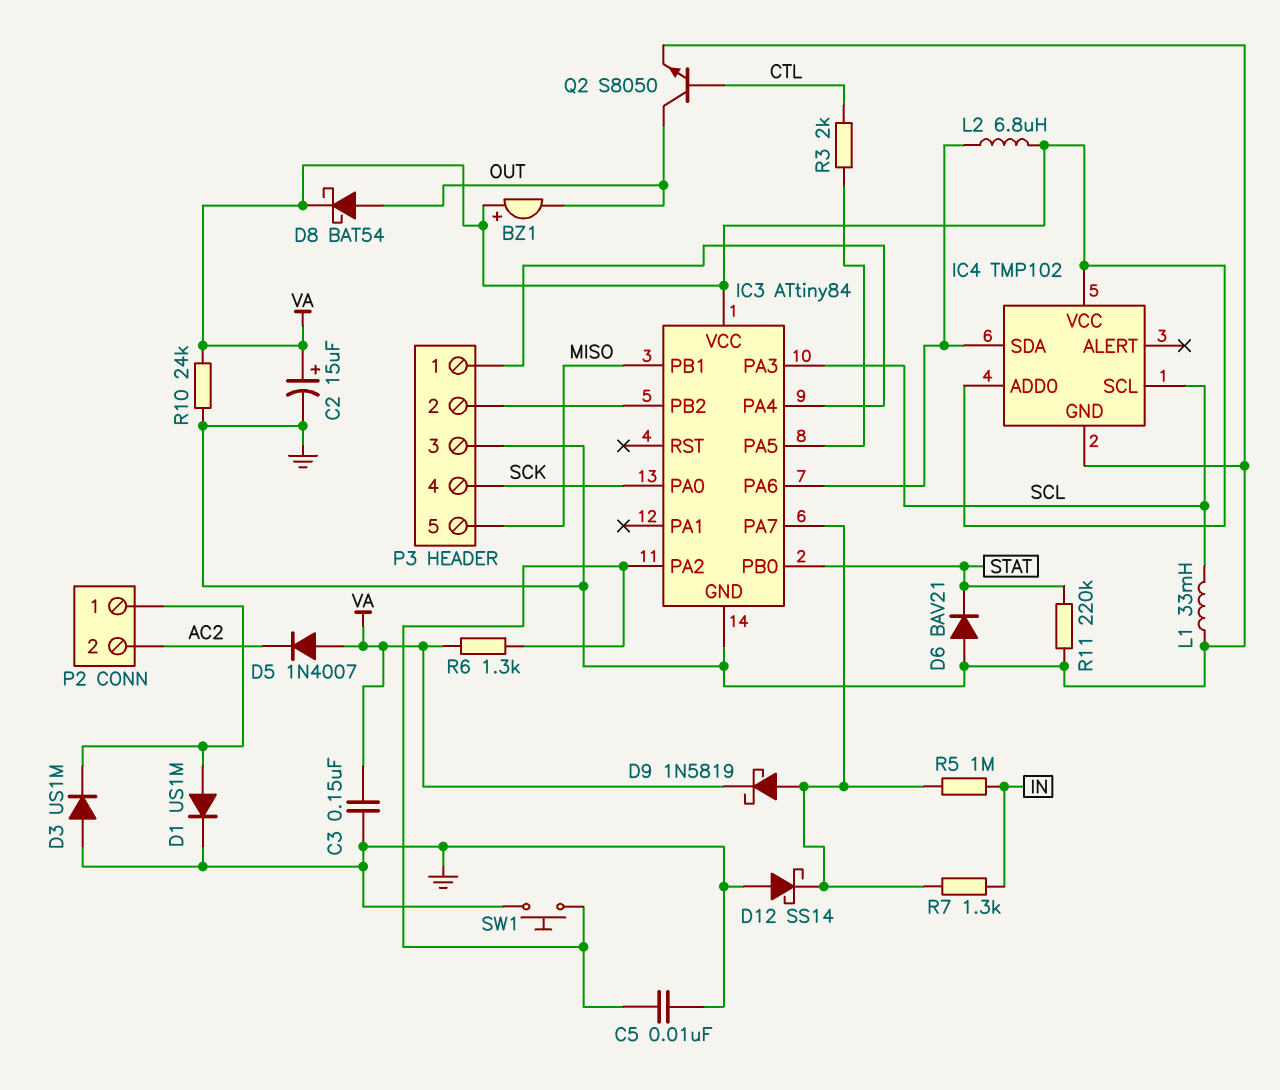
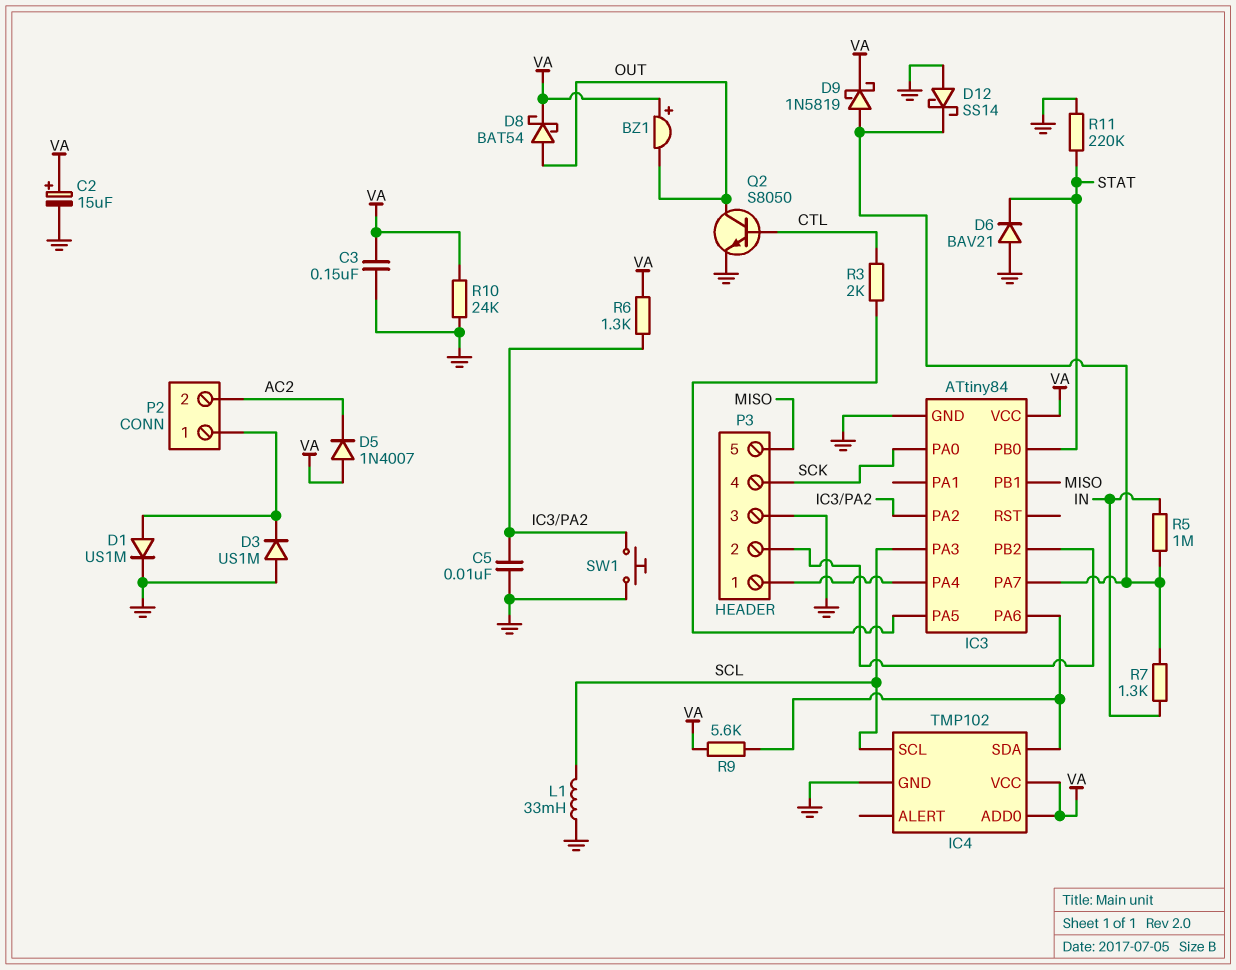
L2: 6.8uH (IC3/PA6, VA) -> none
R9: none -> 5.6k (IC3/PA6, VA)

